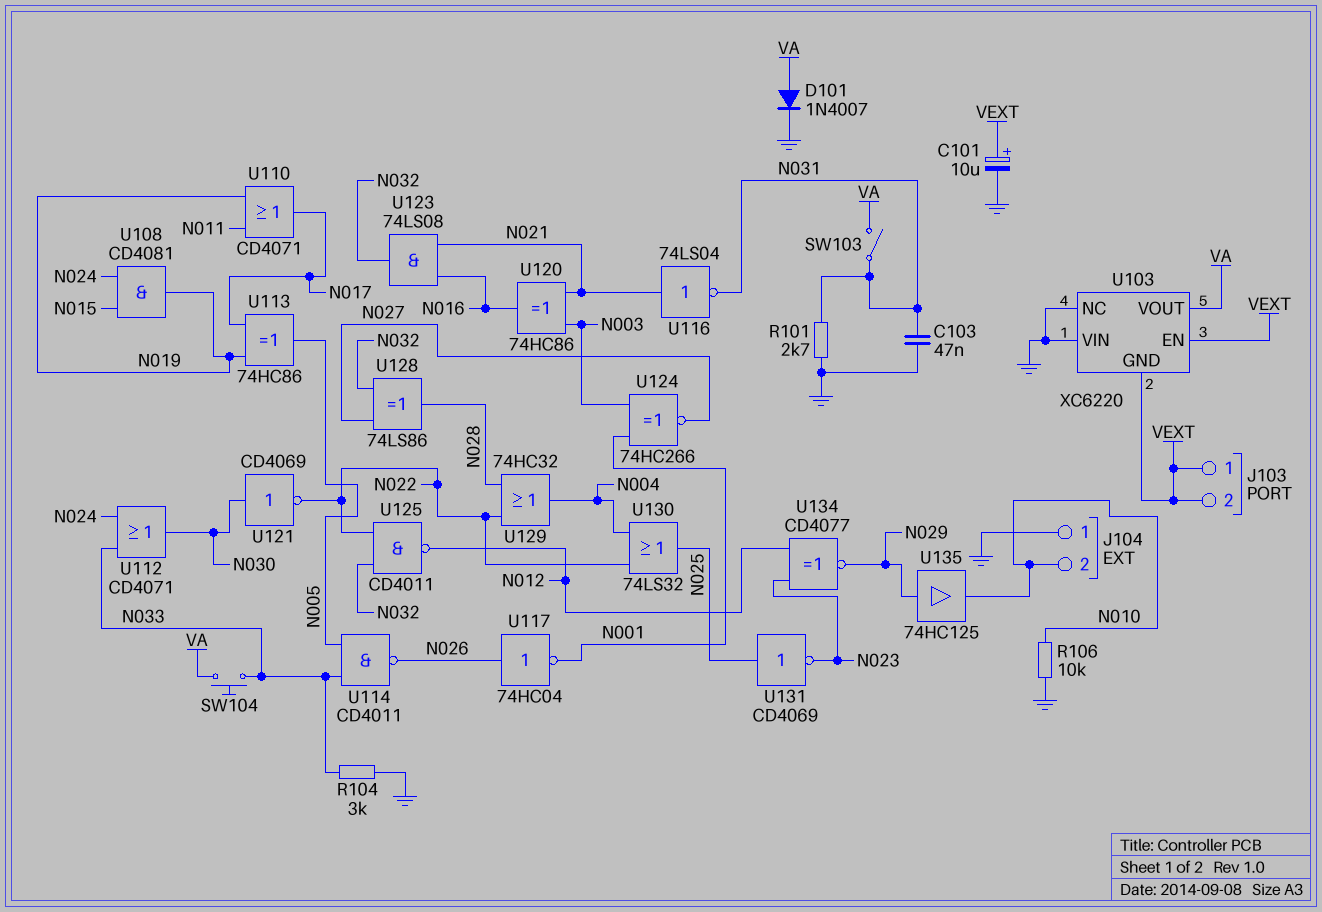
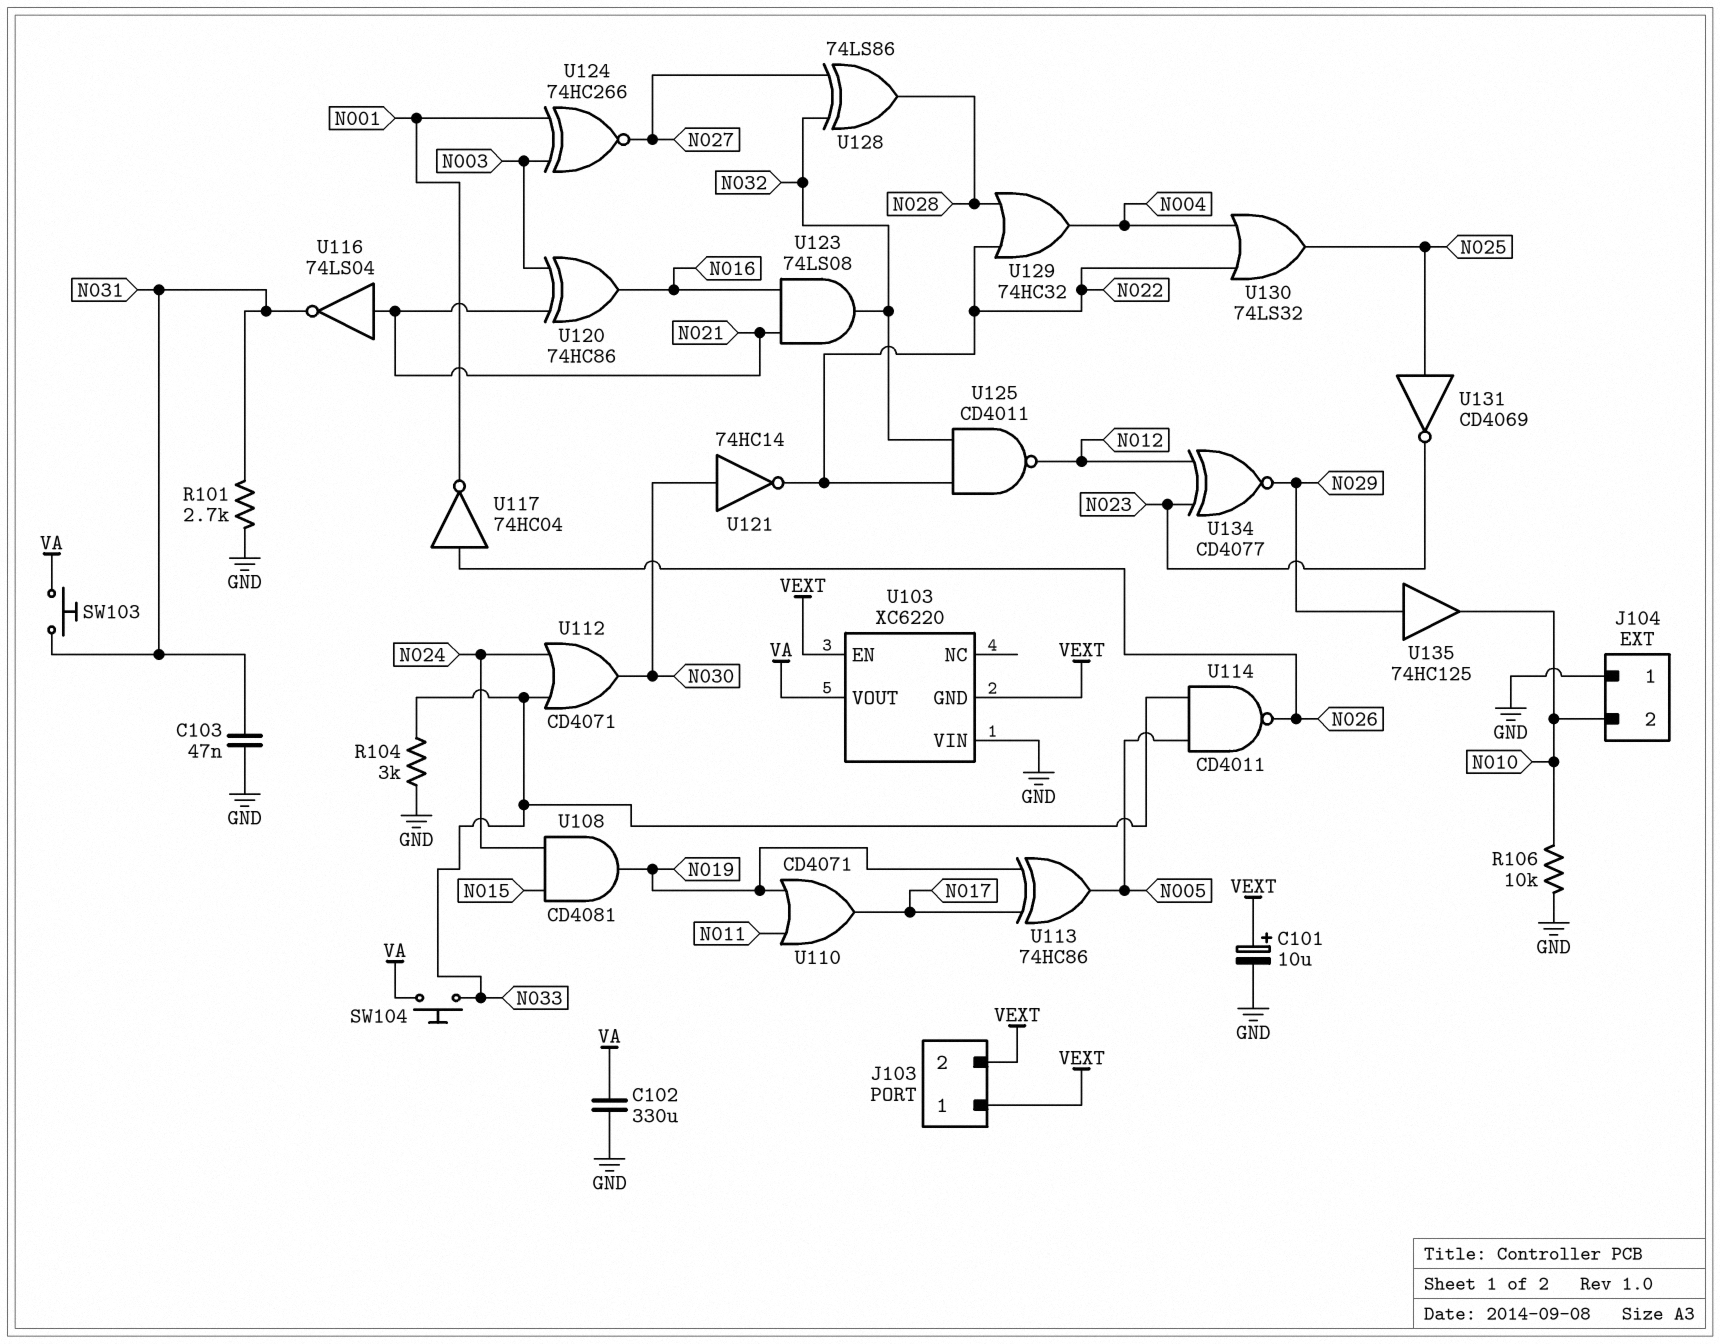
C102: none -> 330uF (GND, VA)
D101: diode 1N4007 (A VA, K GND) -> none
SW103: switch (N031, VA) -> button (N031, VA)
U103 pin NC: GND -> none
U121: NOT CD4069 (in N030, out N022) -> NOT 74HC14 (in N030, out N022)

